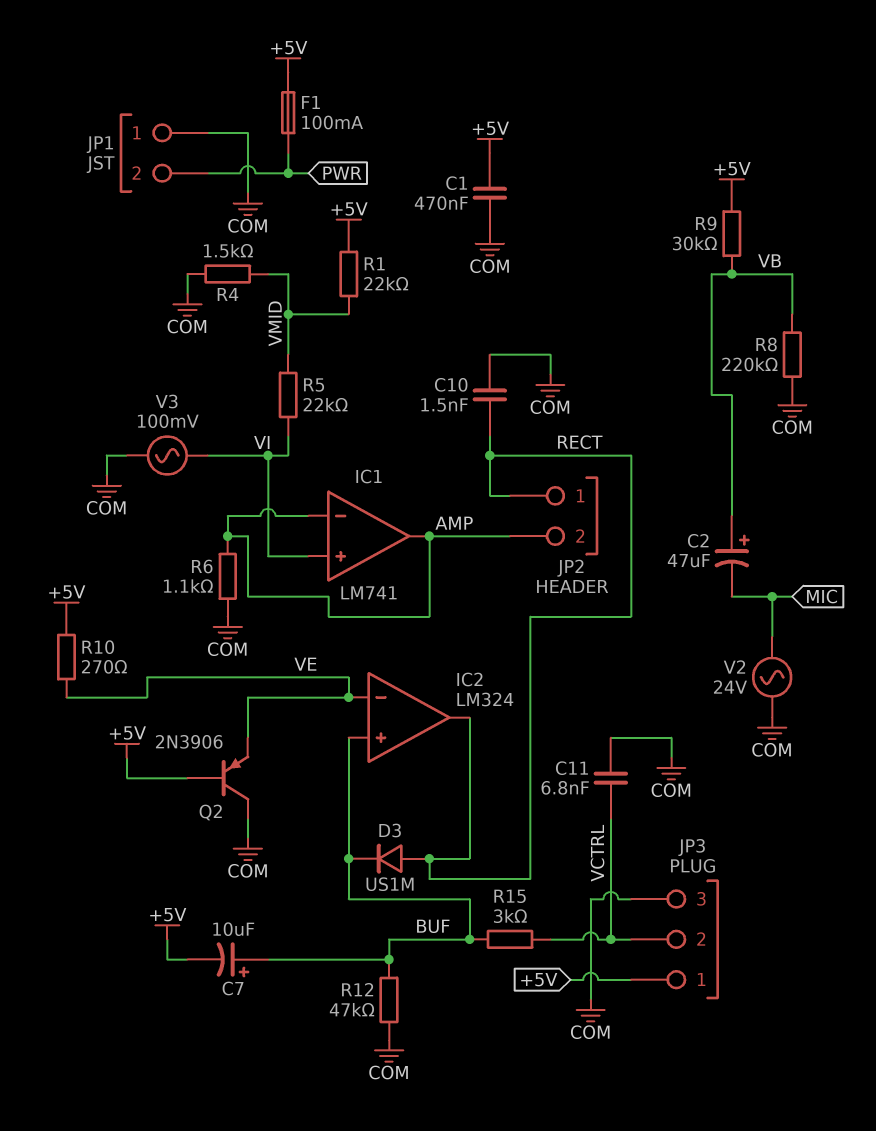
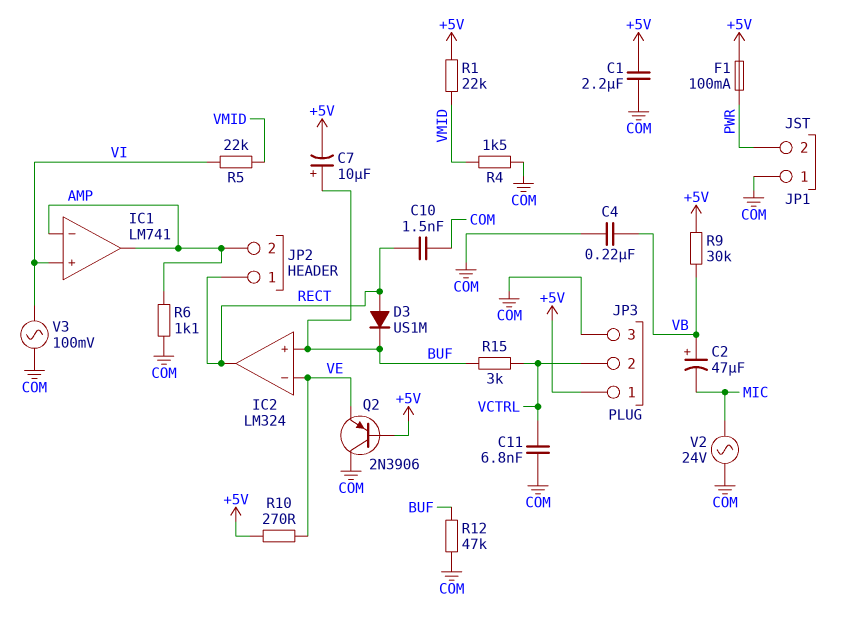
C1: 470nF (+5V, COM) -> 2.2uF (+5V, COM)
C4: none -> 220nF (COM, VB)
R8: 220k (COM, VB) -> none

